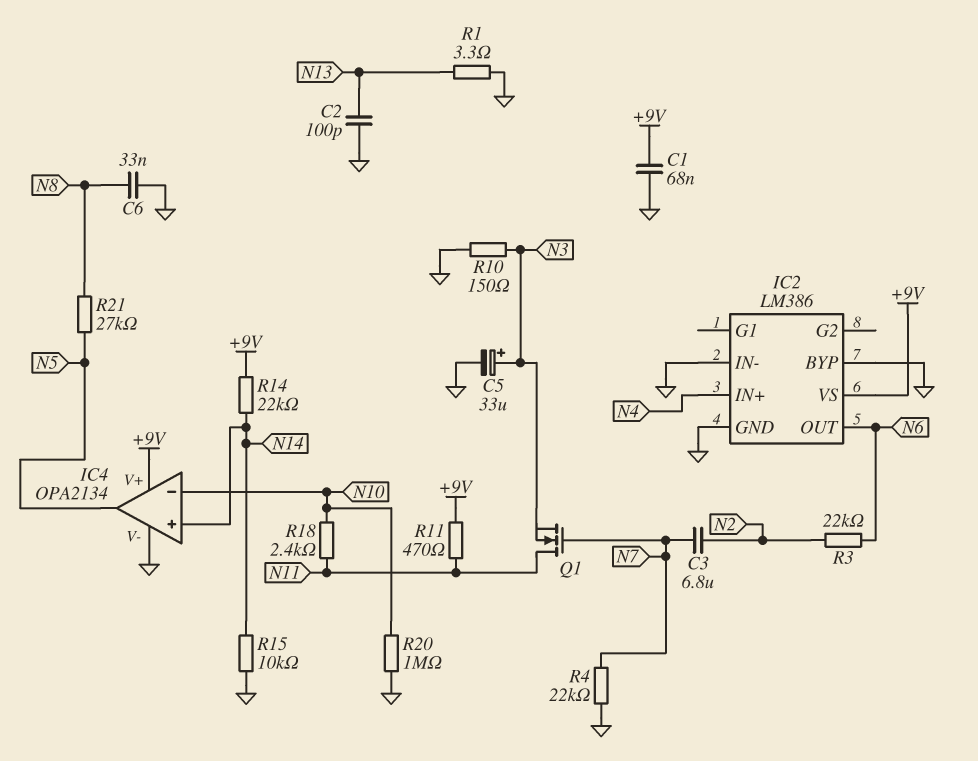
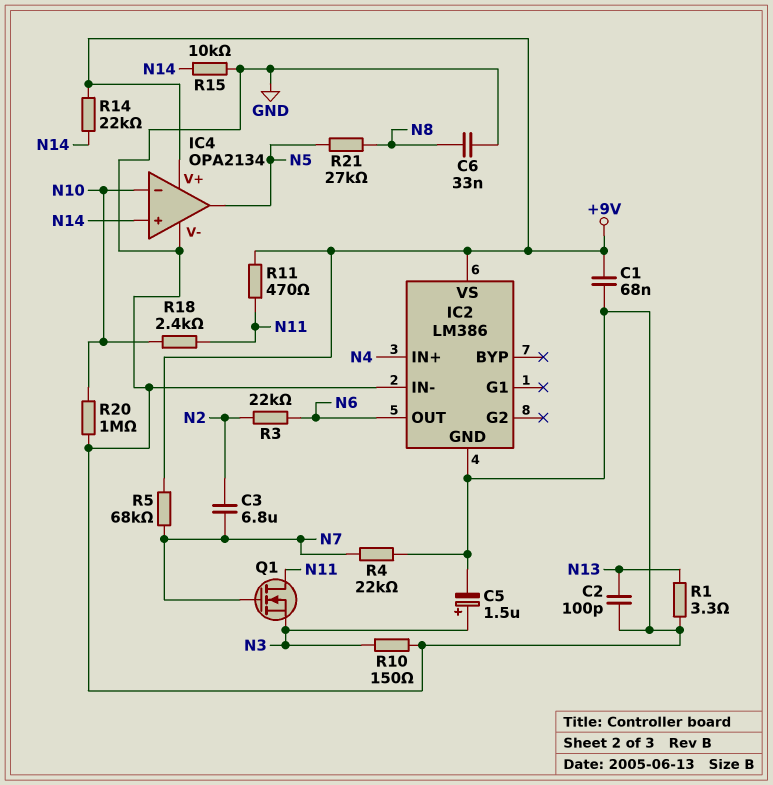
C5: 33uF (plus N3, minus GND) -> 1.5uF (plus N3, minus GND)
IC2 pin BYP: GND -> none
R5: none -> 68k (+9V, N7)

